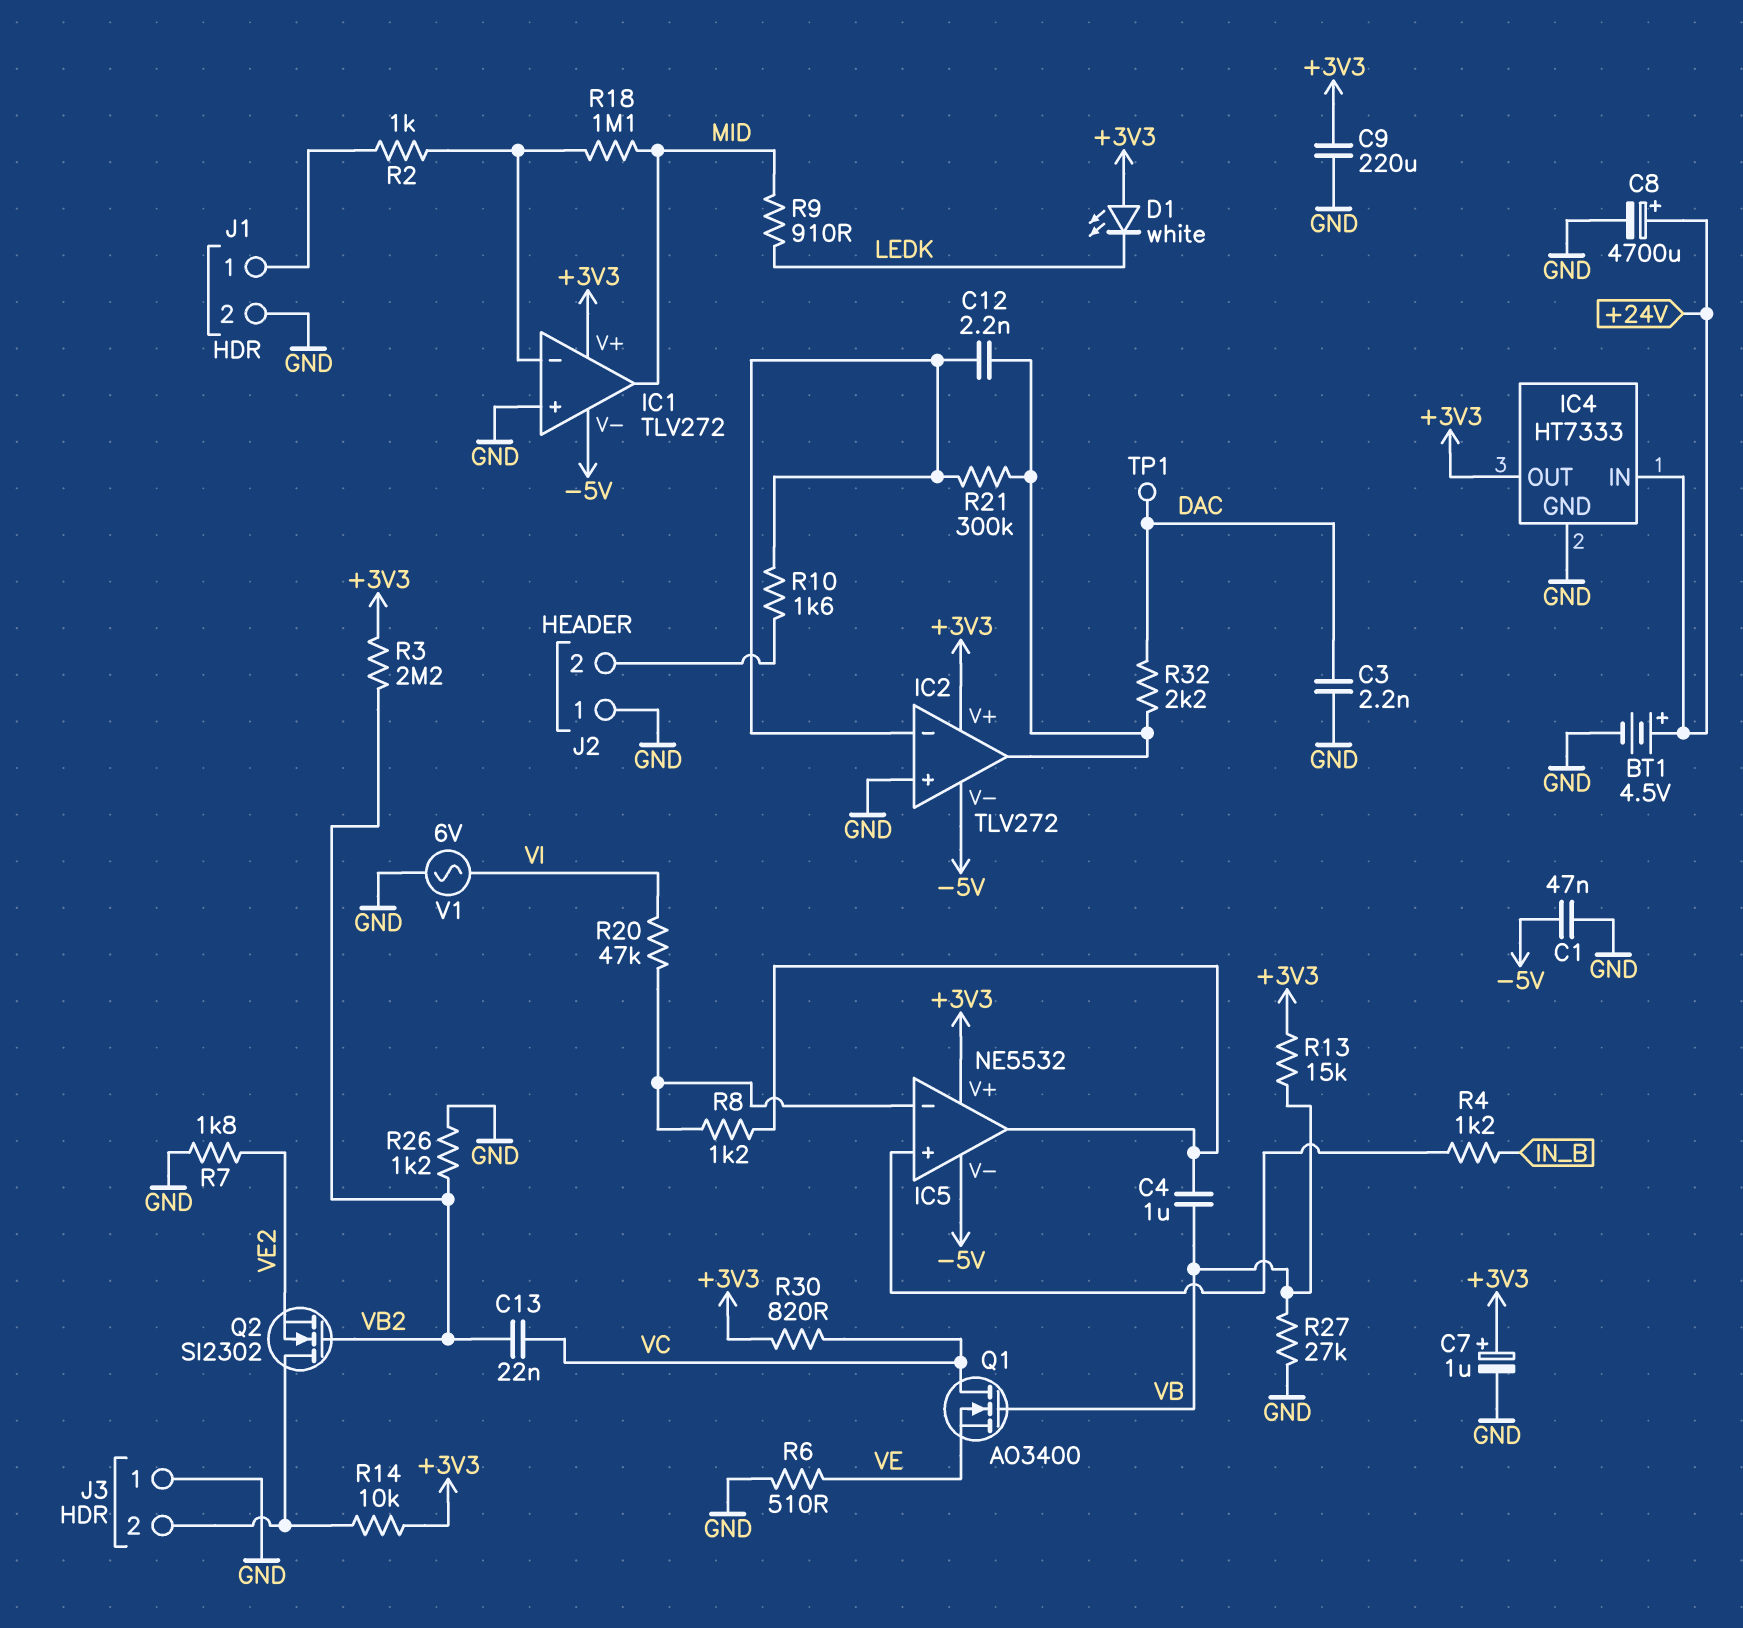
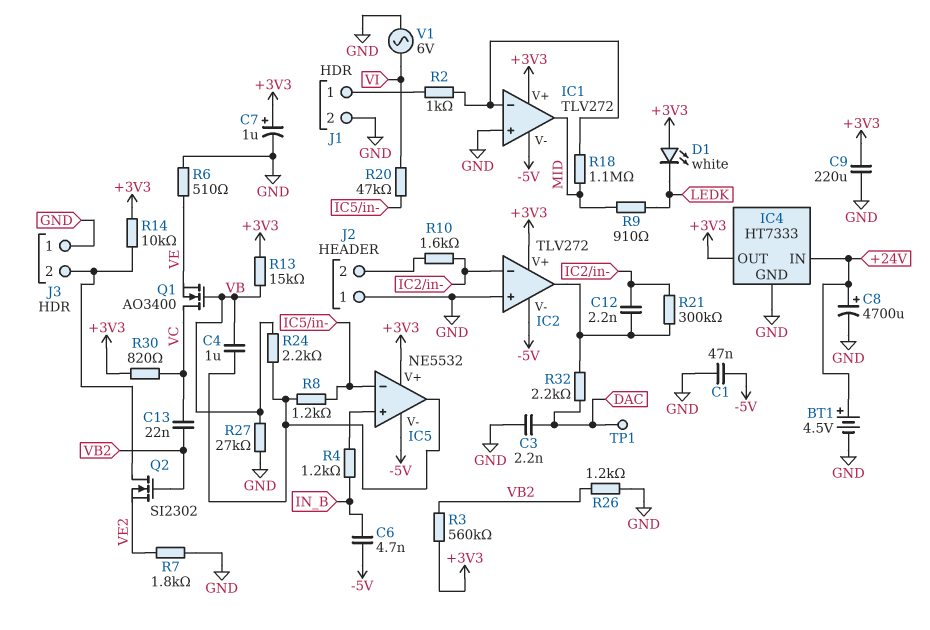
C6: none -> 4.7nF (-5V, IN_B)
R3: 2.2M (+3V3, VB2) -> 560k (+3V3, VB2)
R24: none -> 2.2k (IC5/out, VB)

